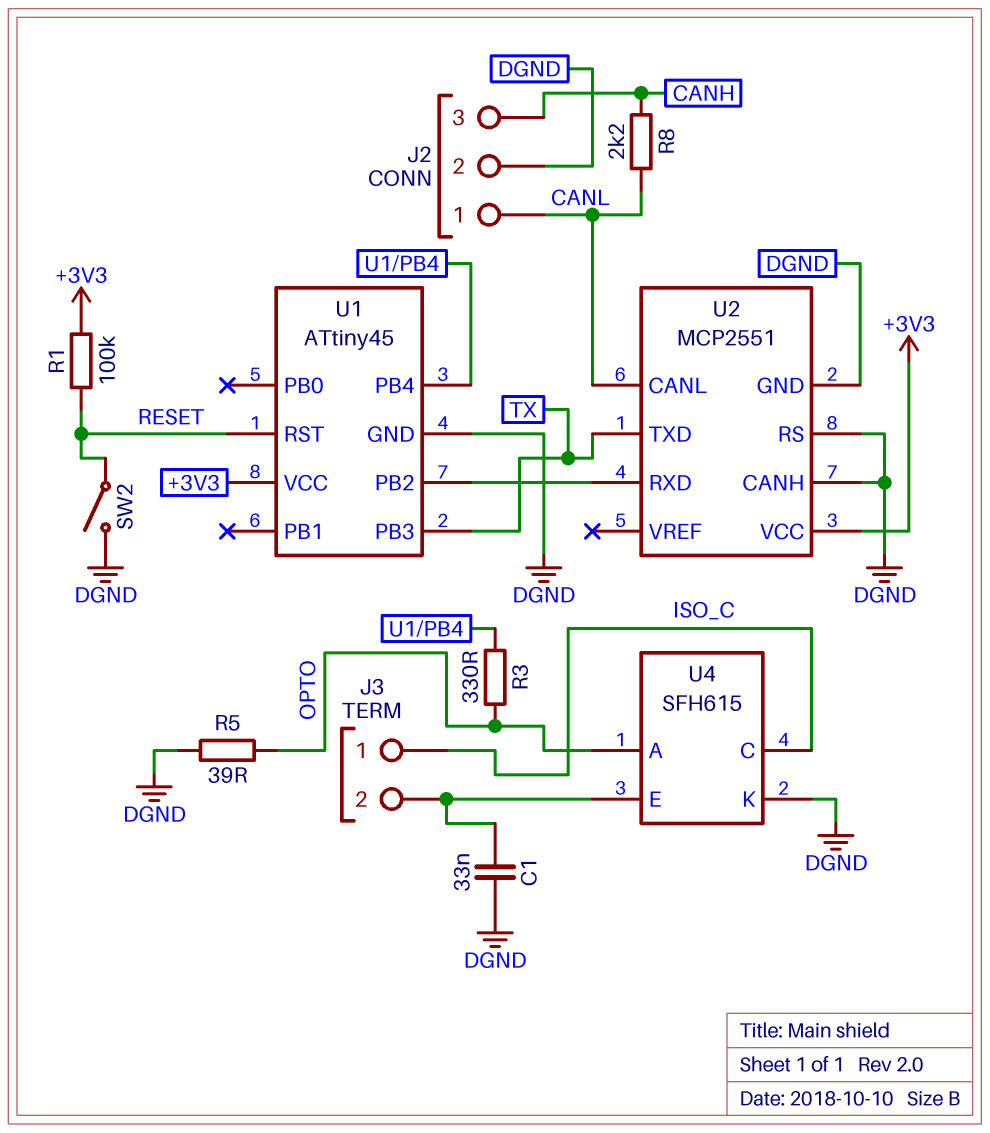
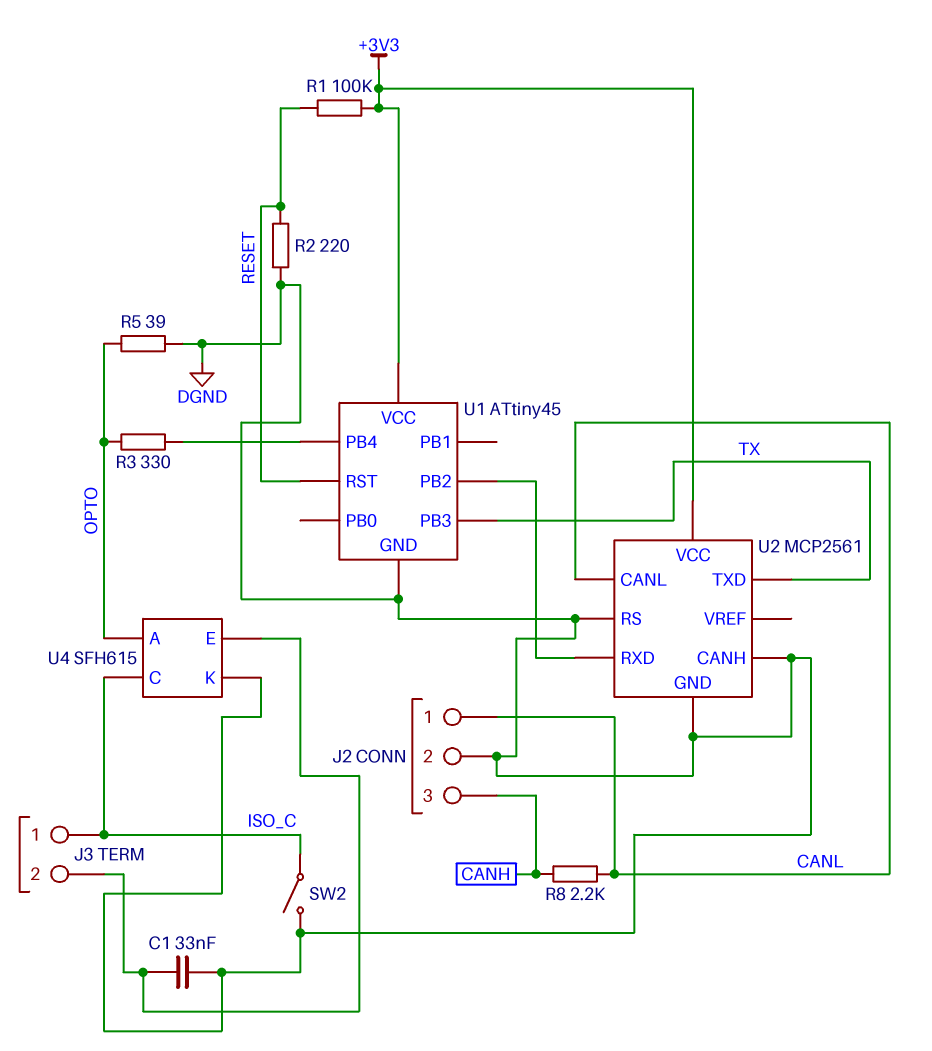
R2: none -> 220 (DGND, RESET)
SW2: switch (DGND, RESET) -> switch (DGND, ISO_C)
U2: MCP2551 -> MCP2561

